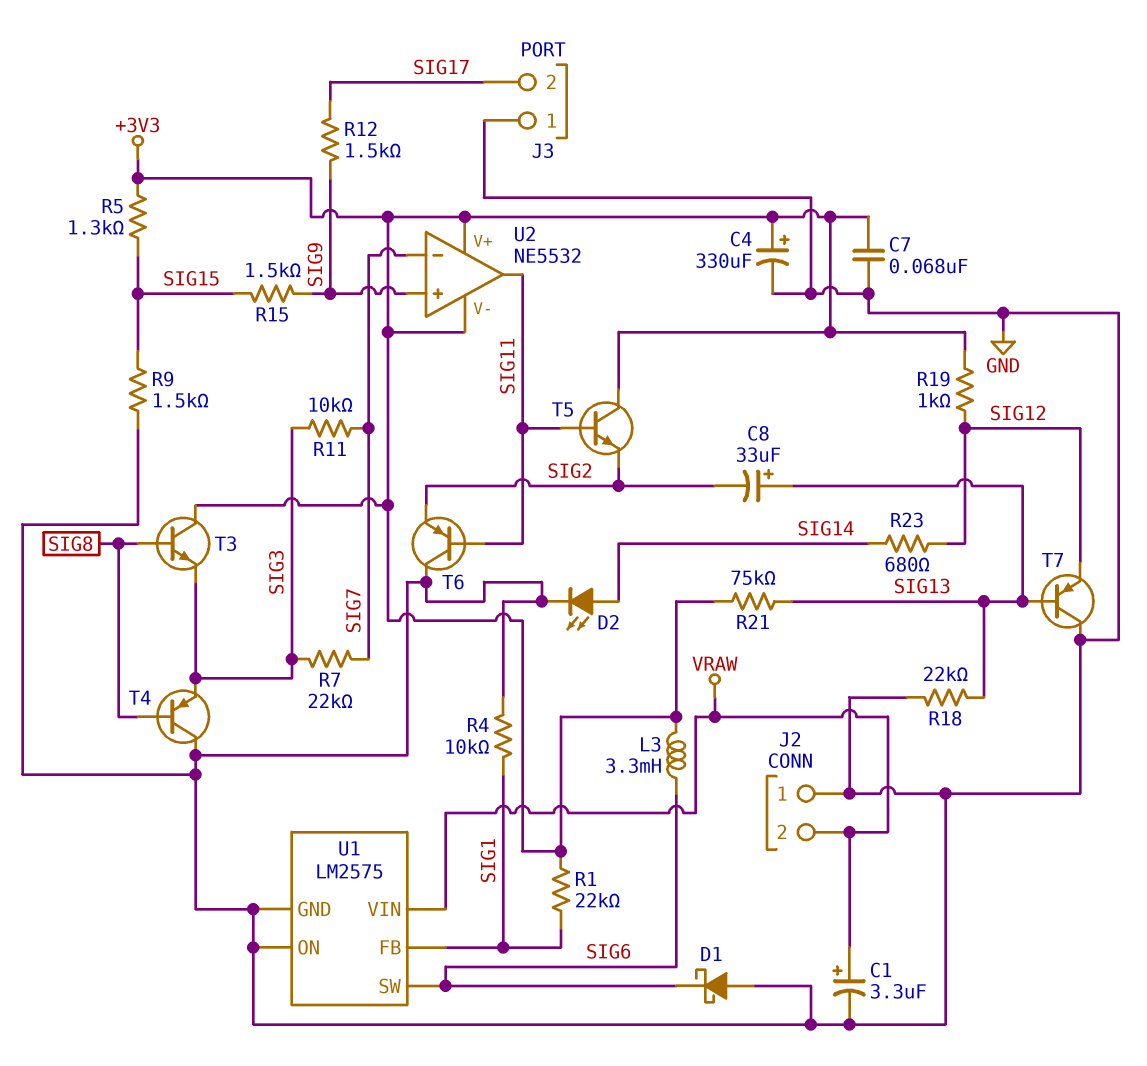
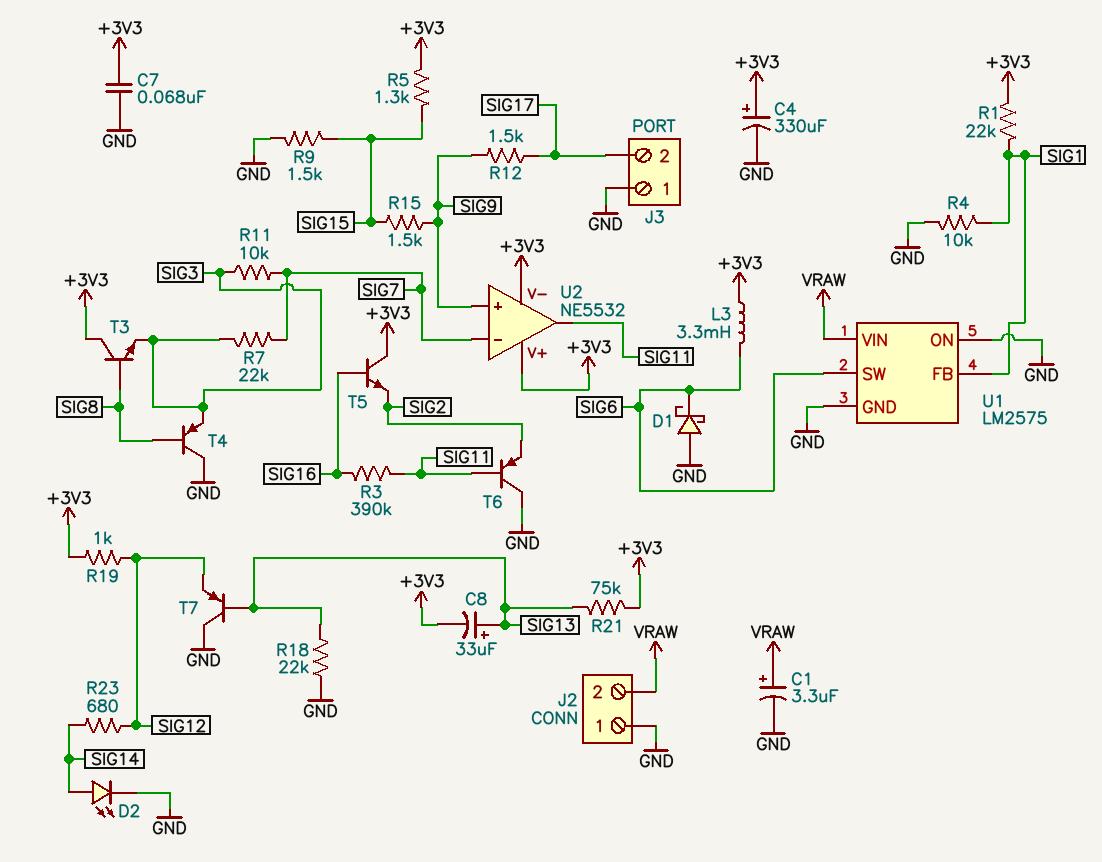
C8: 33uF (plus SIG13, minus SIG2) -> 33uF (plus SIG13, minus +3V3)
R3: none -> 390k (SIG11, SIG16)
T5: NPN (B SIG11, C +3V3, E SIG2) -> NPN (B SIG16, C +3V3, E SIG2)

